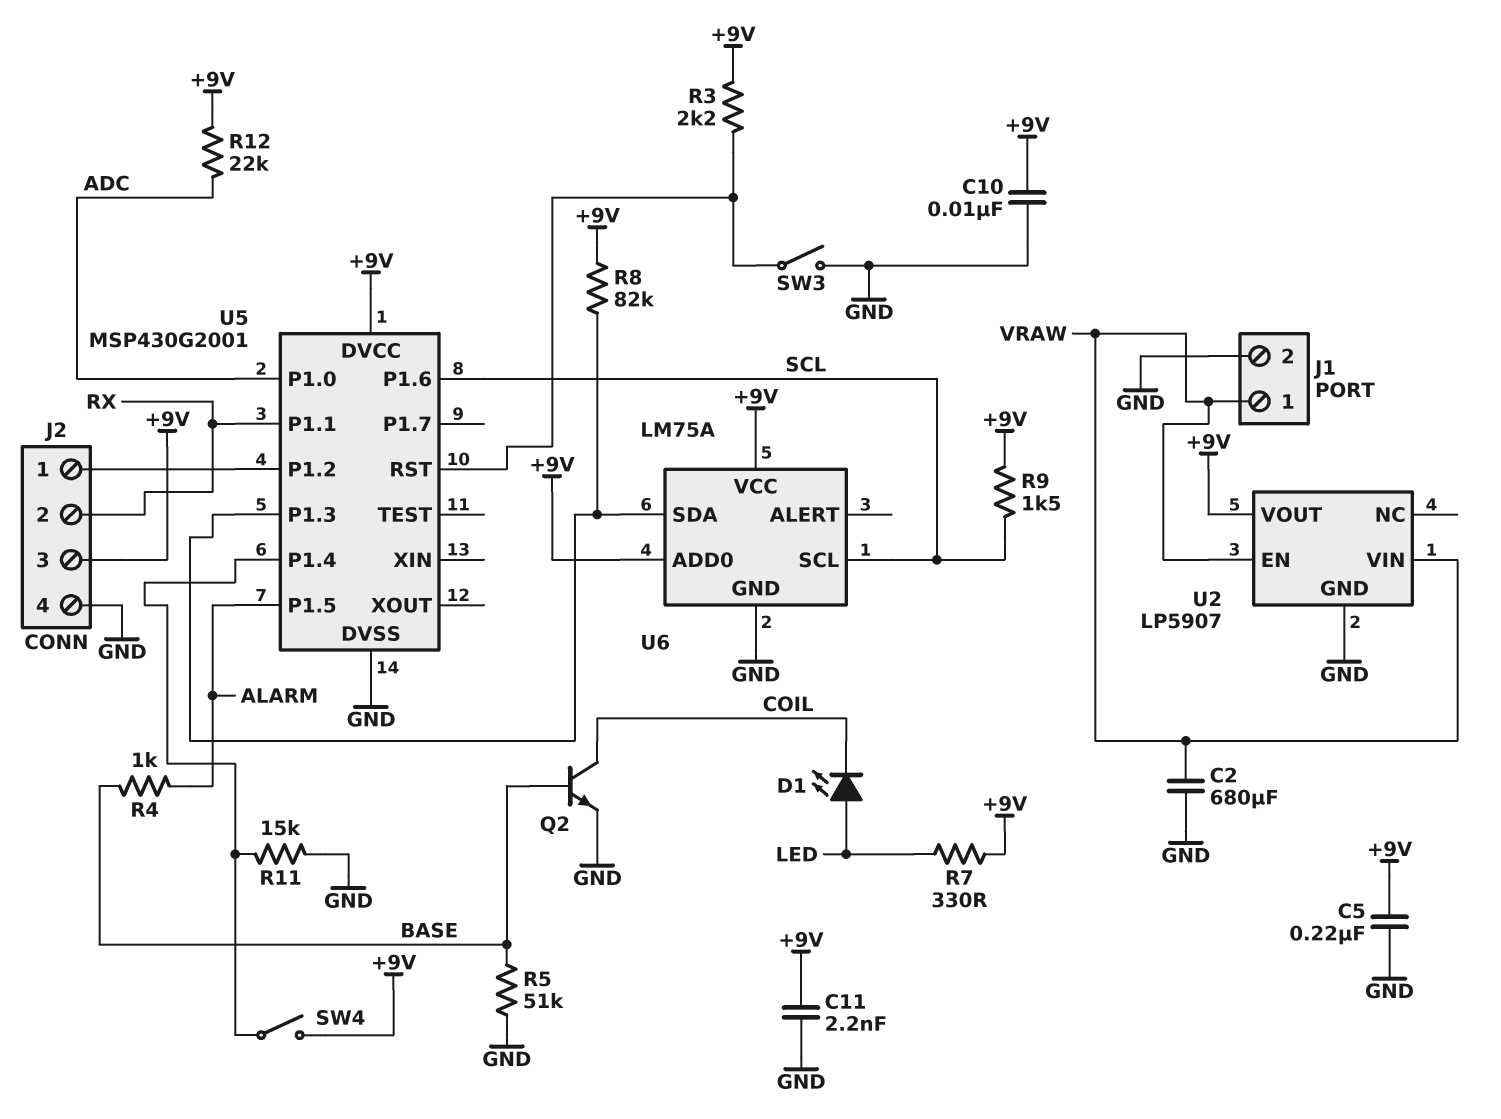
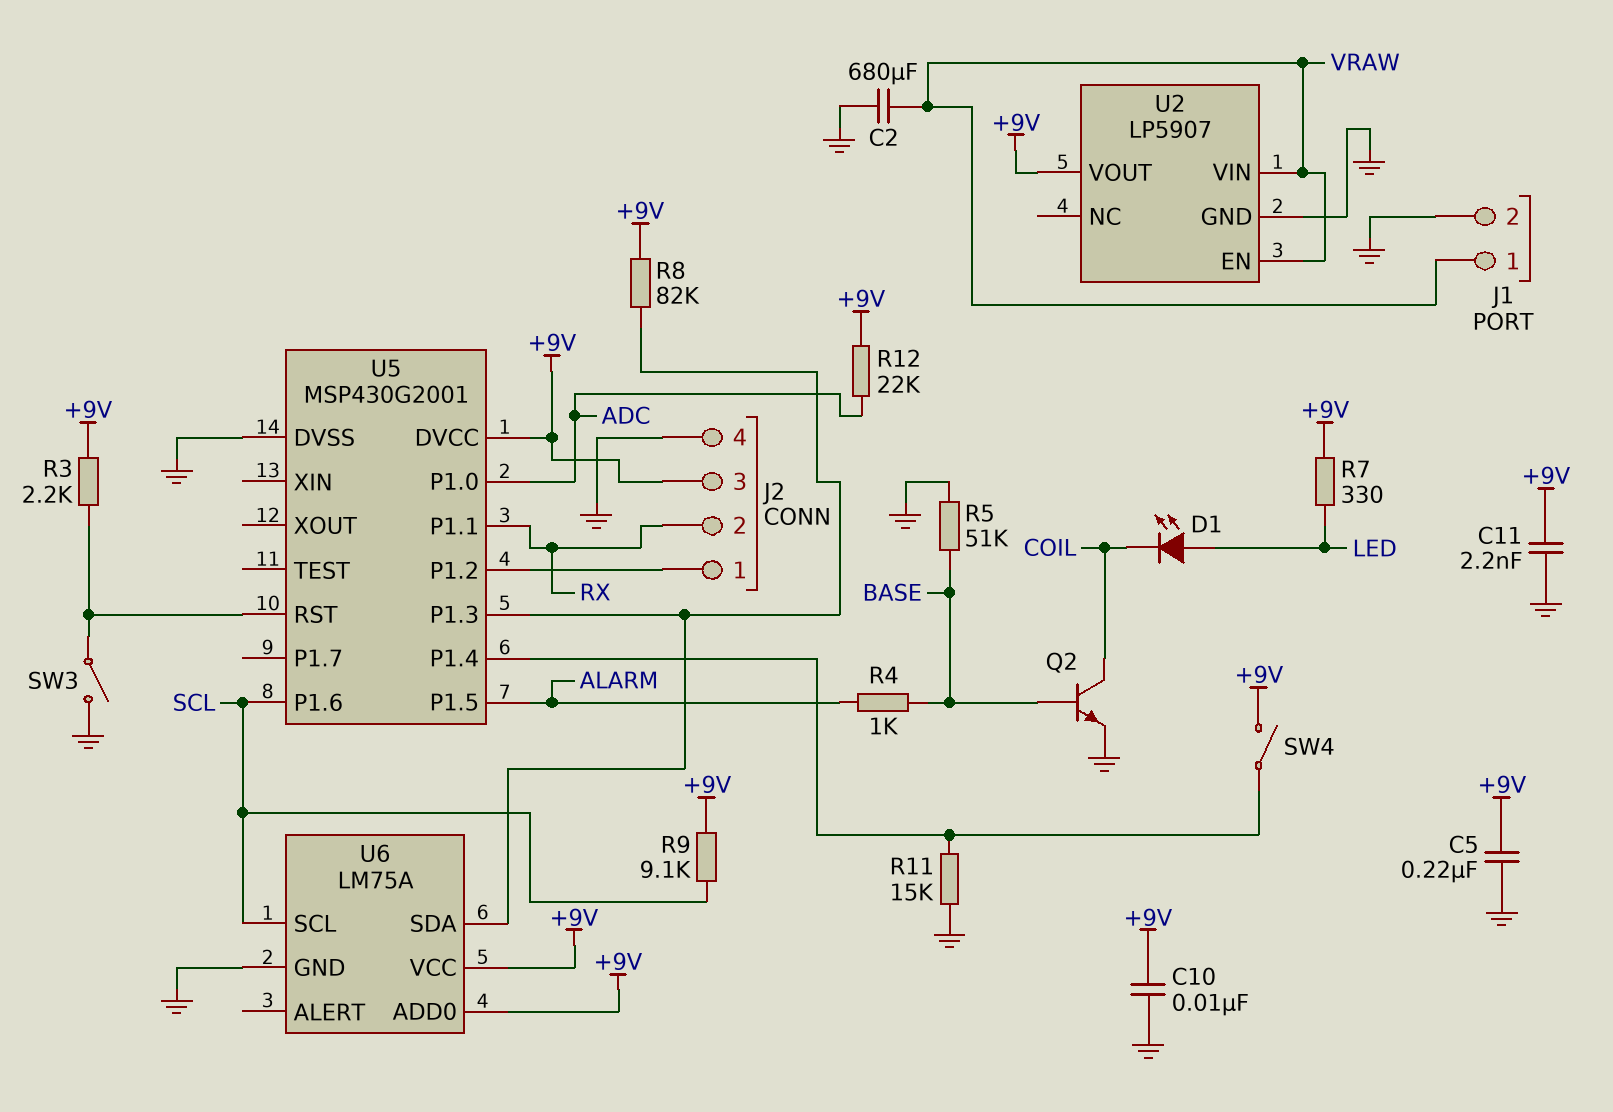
R9: 1.5k (+9V, SCL) -> 9.1k (+9V, SCL)

